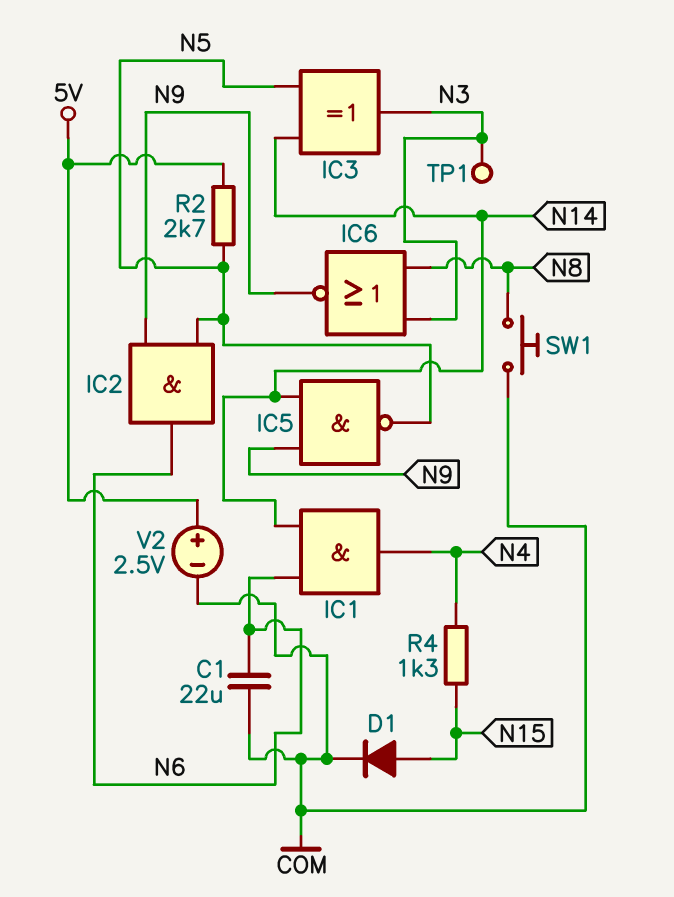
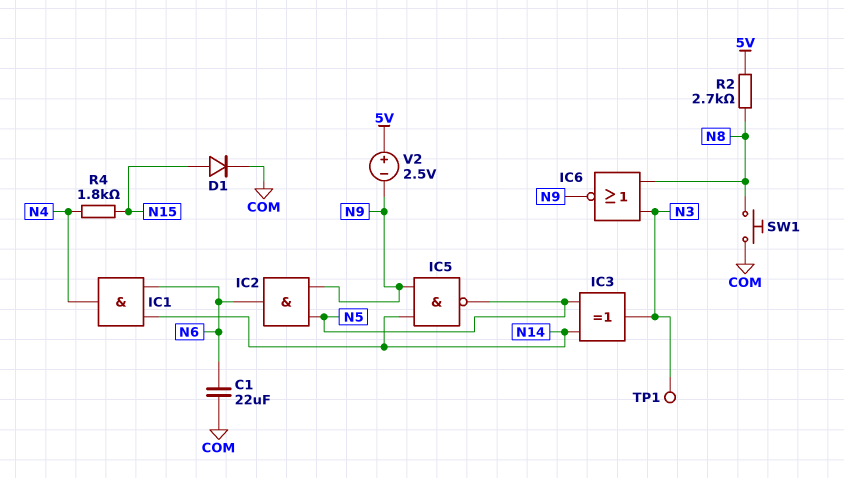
R2: 2.7k (5V, N5) -> 2.7k (5V, N8)
R4: 1.3k (N4, N15) -> 1.8k (N4, N15)
V2: 2.5V (plus 5V, minus COM) -> 2.5V (plus 5V, minus N9)

